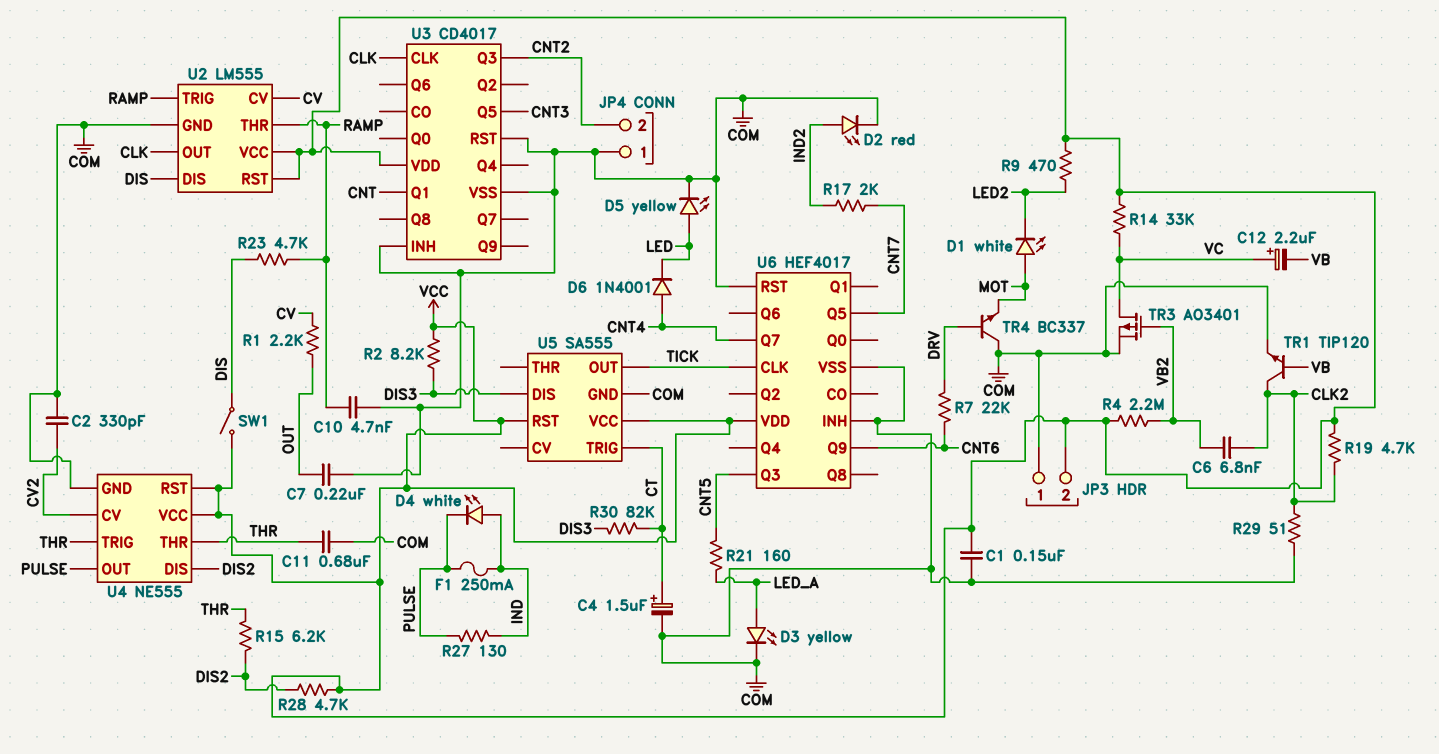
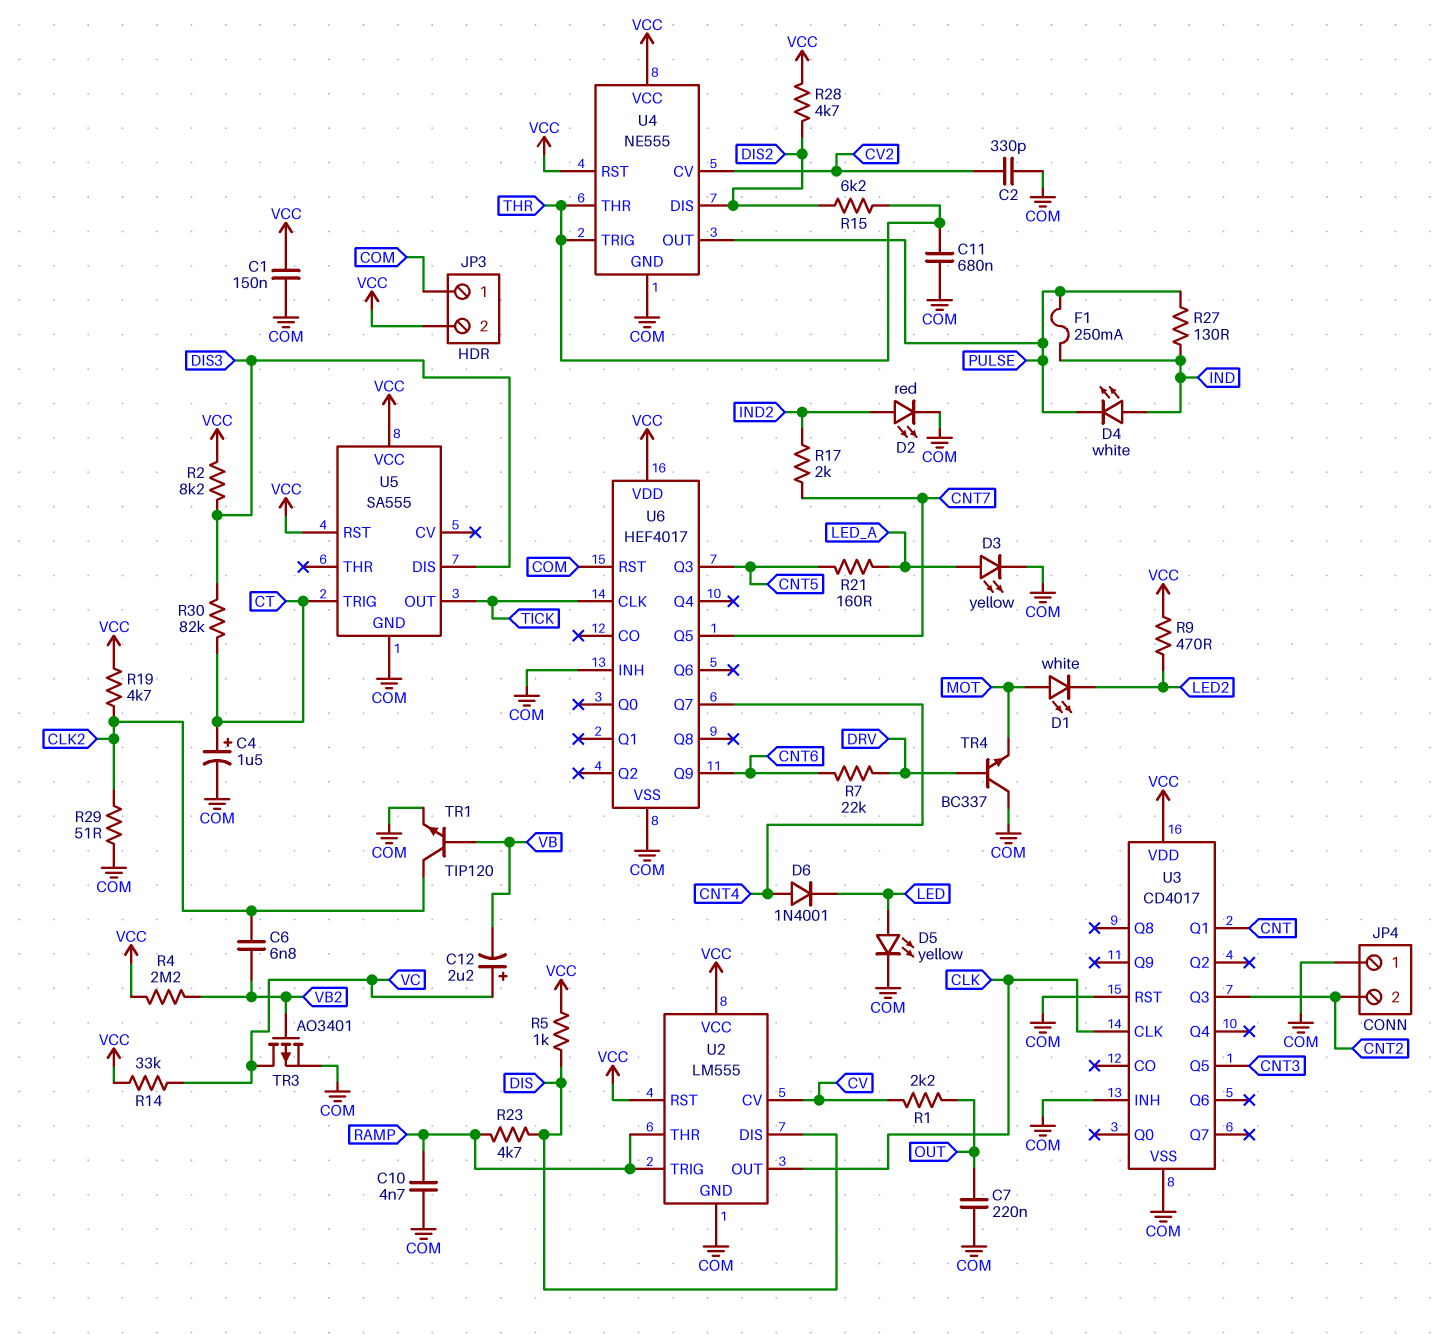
R5: none -> 1k (DIS, VCC)
SW1: switch (DIS, VCC) -> none

